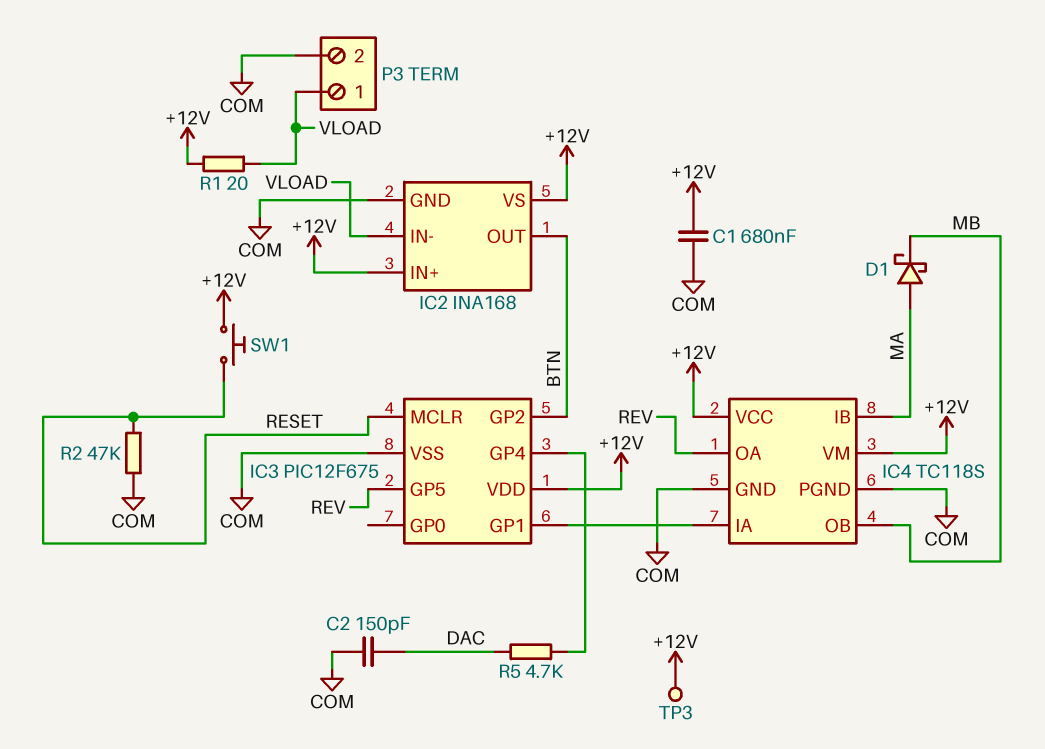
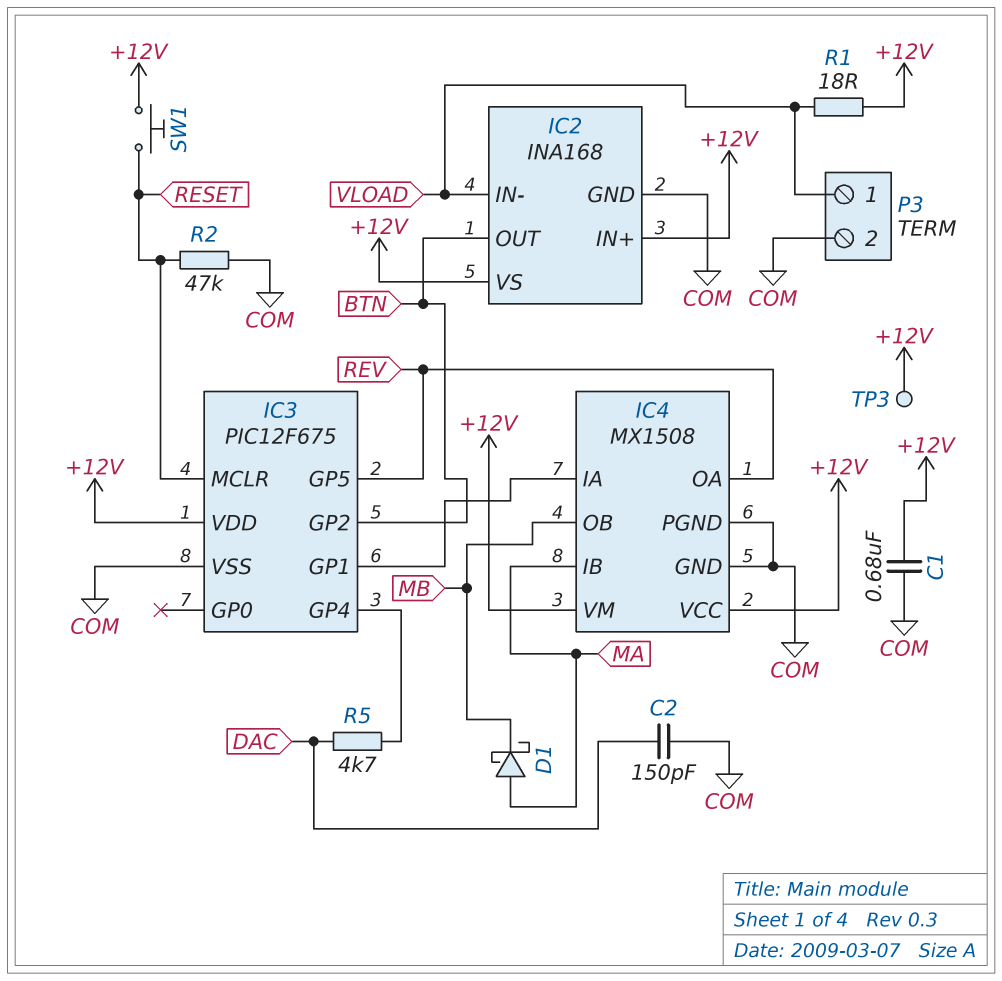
IC4: TC118S -> MX1508
R1: 20 (+12V, VLOAD) -> 18 (+12V, VLOAD)

